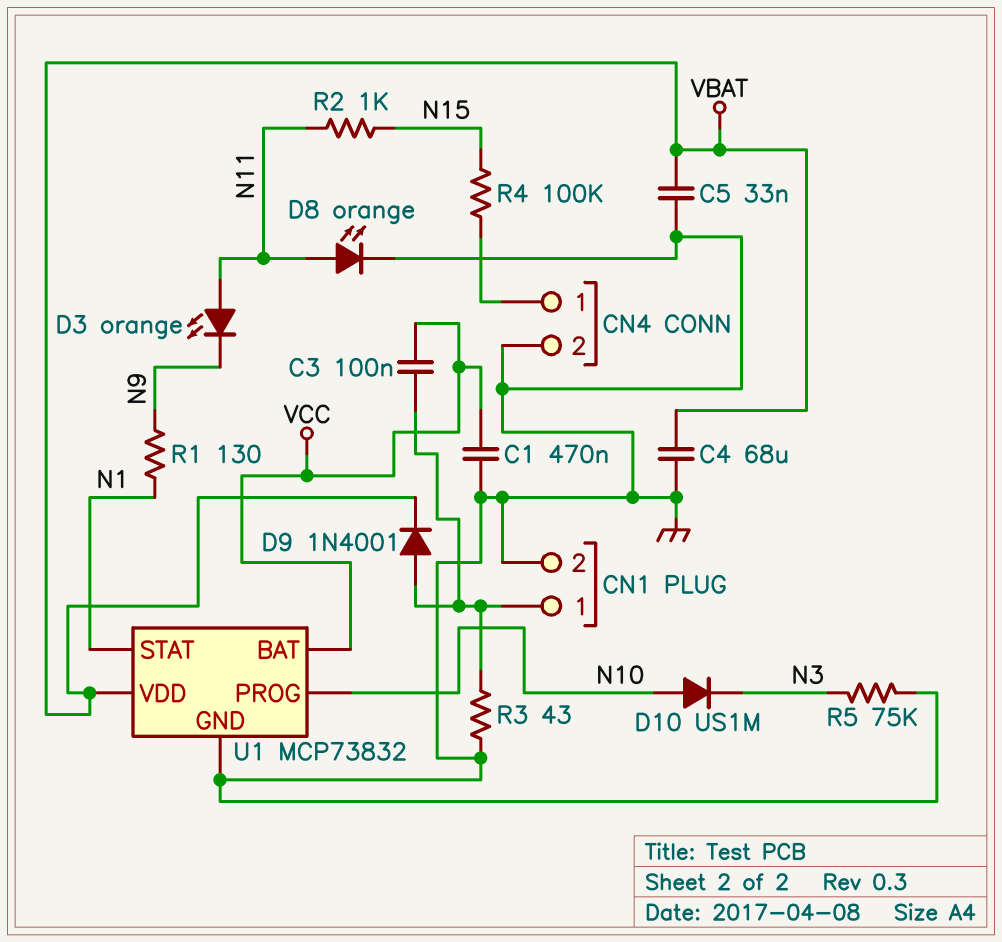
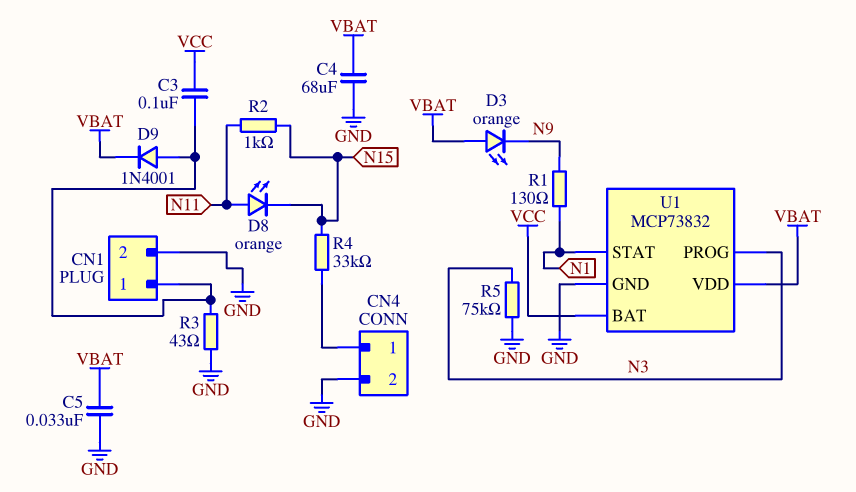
C1: 470nF (GND, VCC) -> none
D3: LED orange (A N11, K N9) -> LED orange (A VBAT, K N9)
D8: LED orange (A N11, K GND) -> LED orange (A N11, K N15)
D10: diode US1M (A N10, K N3) -> none
R4: 100k (CN4/1, N15) -> 33k (CN4/1, N15)
U1 pin PROG: N10 -> N3

